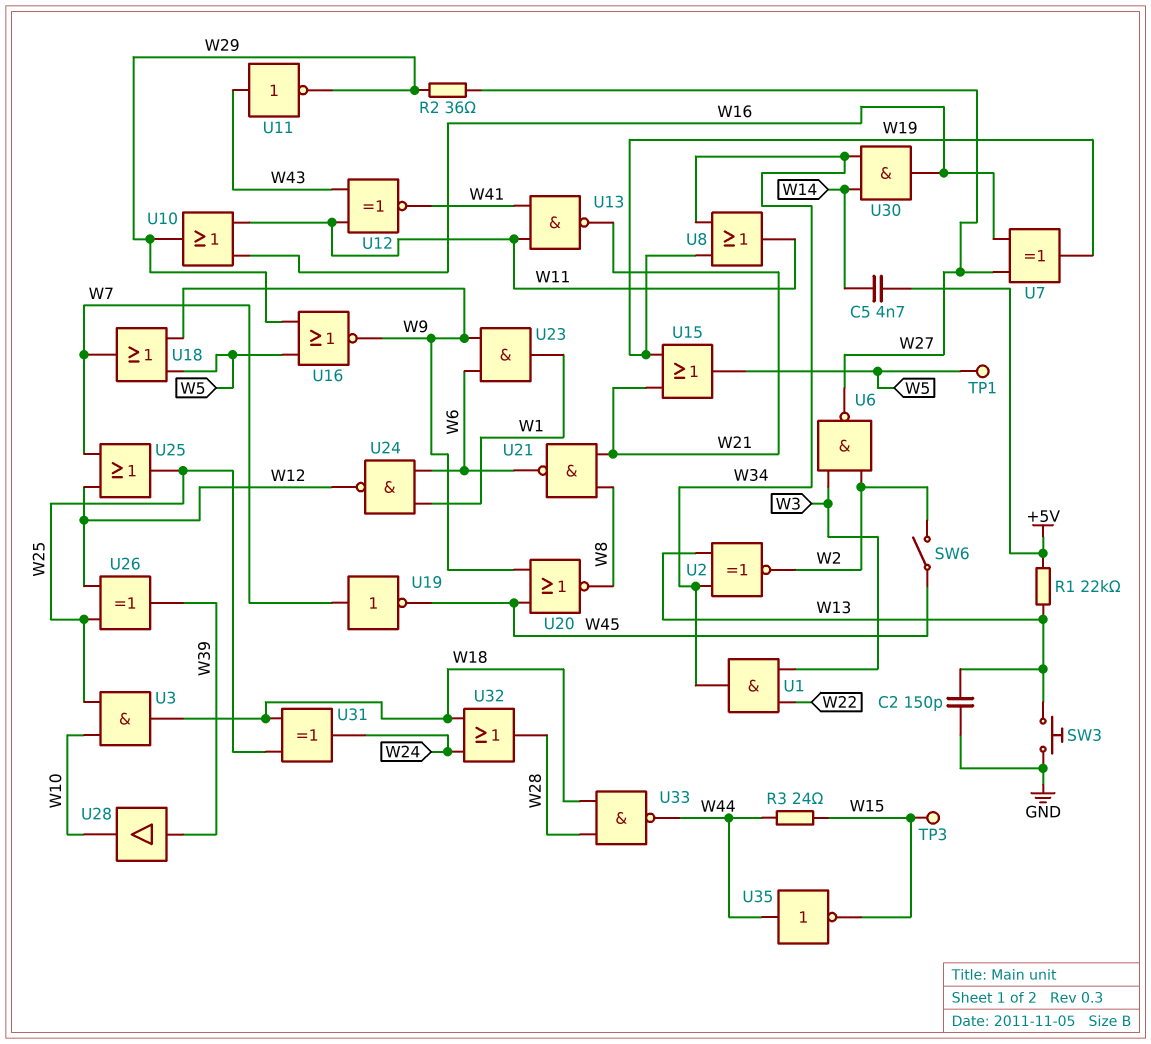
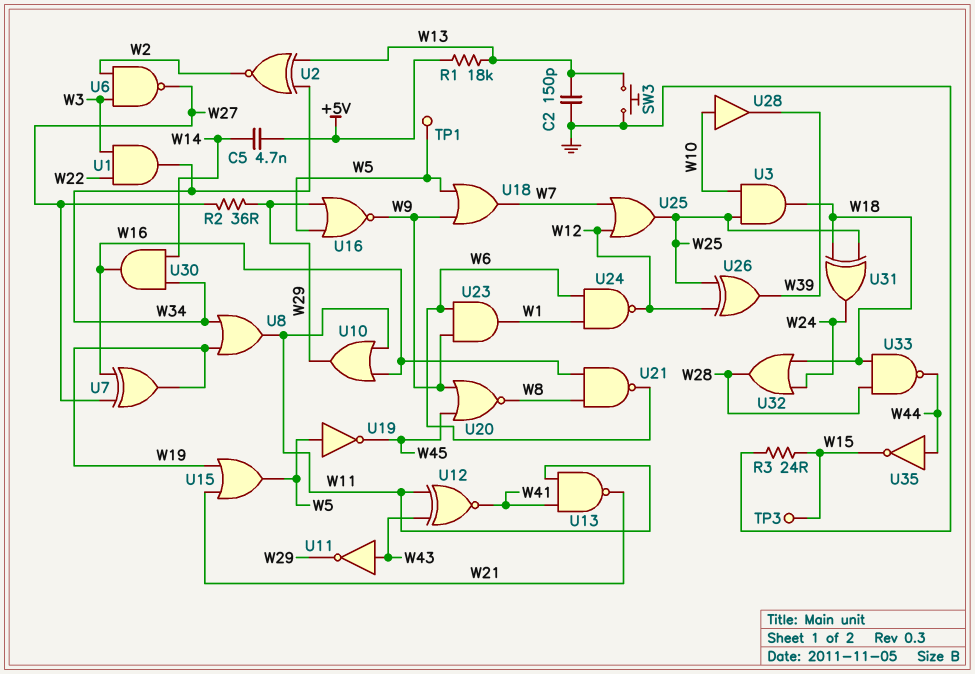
R1: 22k (+5V, W13) -> 18k (+5V, W13)
R3: 24 (W15, W44) -> 24 (GND, W15)
SW6: switch (W2, W45) -> none
U19: NOT (in W7, out W45) -> NOT (in W5, out W45)
U21: NAND (in W8, in W21, out W6) -> NAND (in W8, in W16, out W6)
U28: buffer (in W39, out W10) -> buffer (in W10, out W39)

